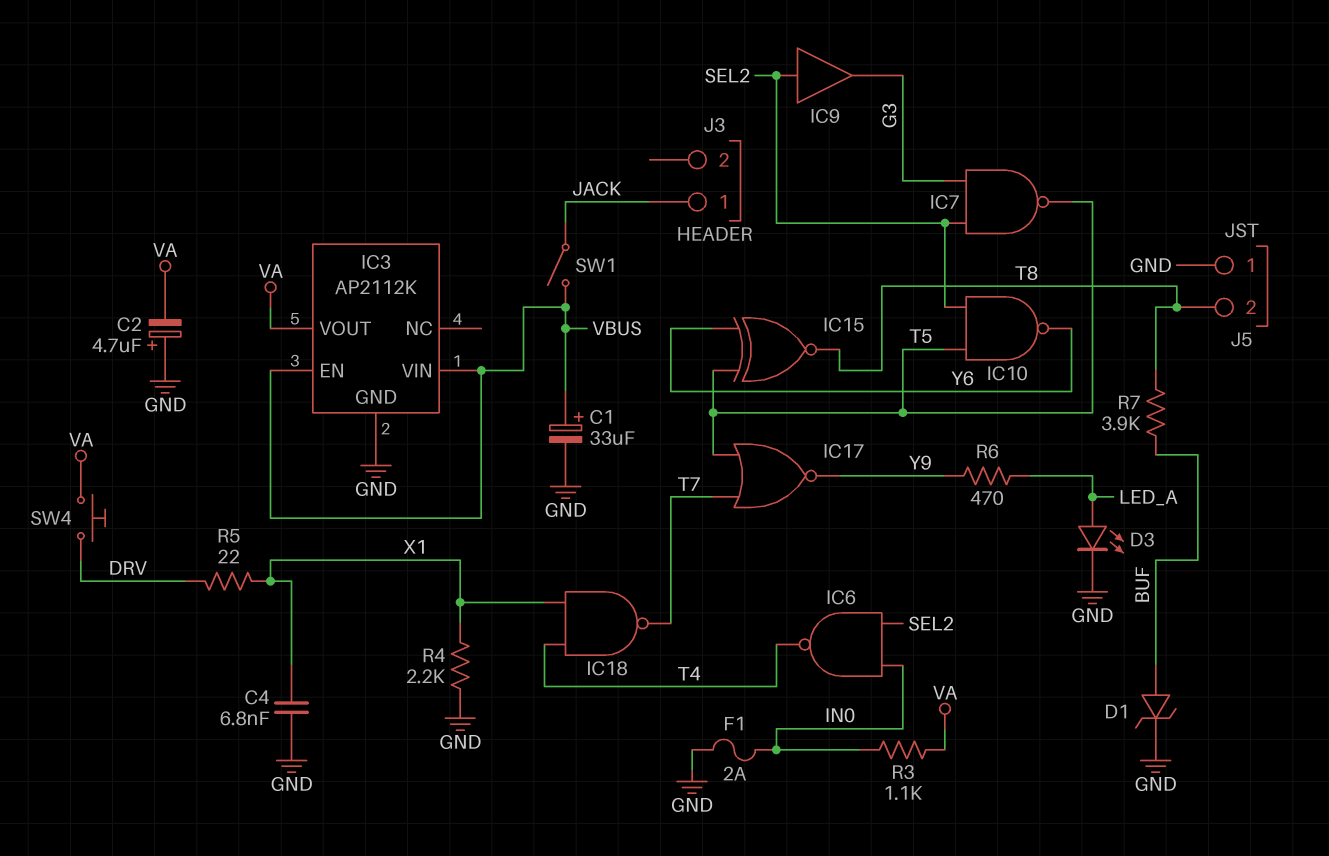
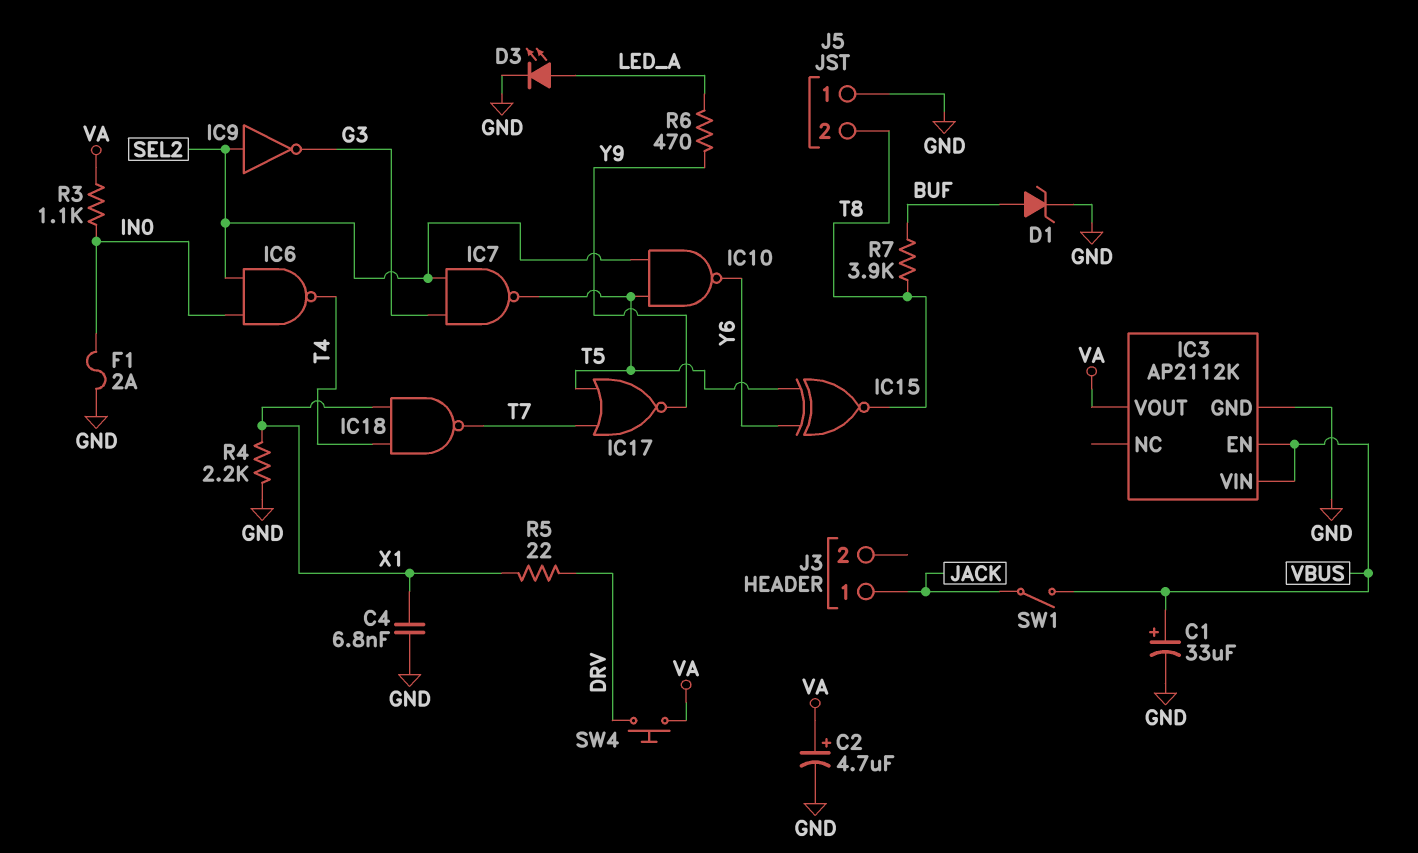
C2: 4.7uF (plus GND, minus VA) -> 4.7uF (plus VA, minus GND)
IC9: buffer (in SEL2, out G3) -> NOT (in SEL2, out G3)

